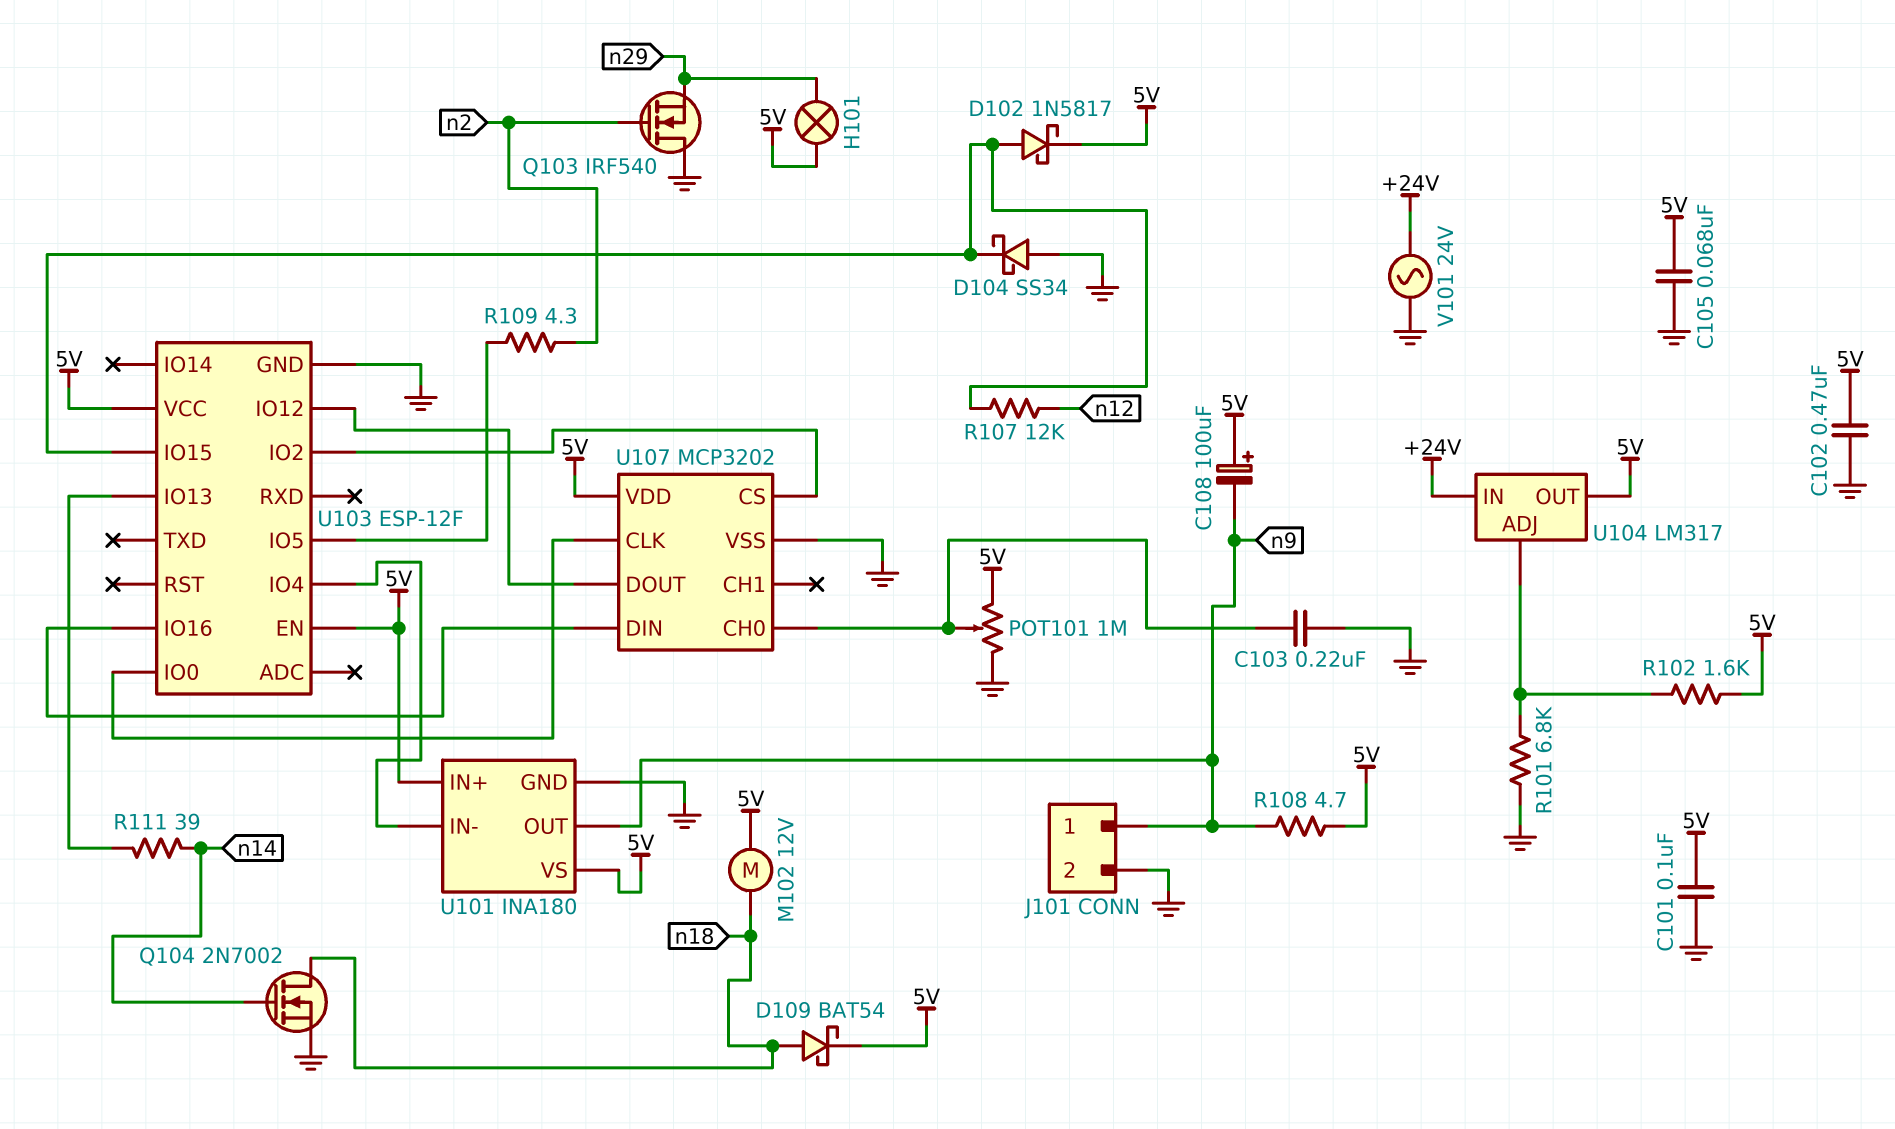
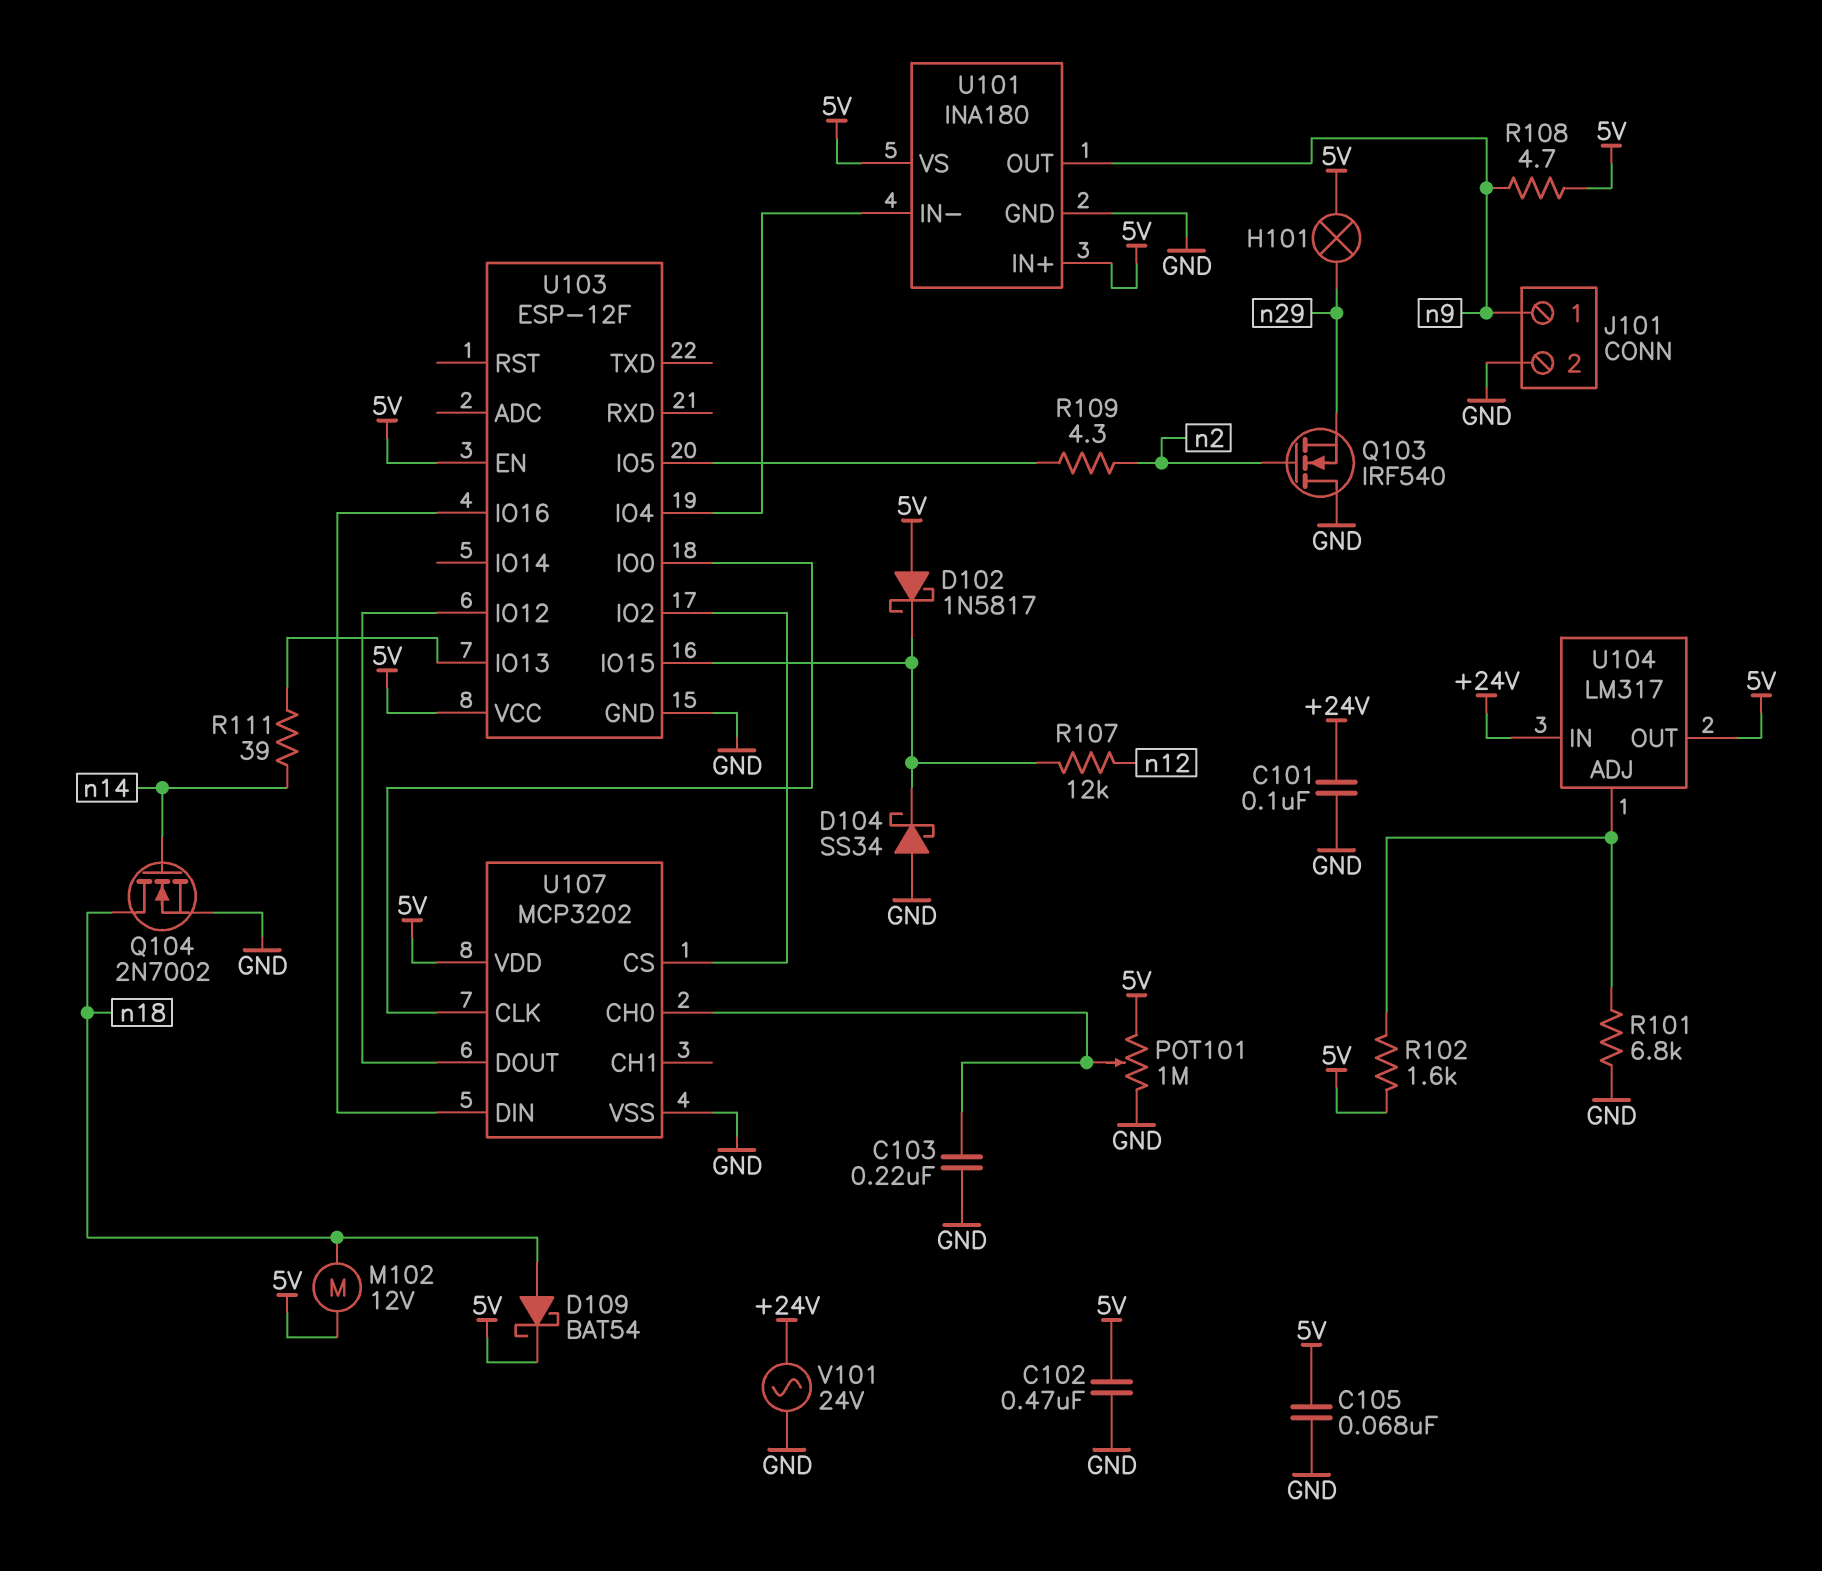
C101: 100nF (5V, GND) -> 100nF (+24V, GND)
C108: 100uF (plus 5V, minus n9) -> none
D102: schottky 1N5817 (A U103/IO15, K 5V) -> schottky 1N5817 (A 5V, K U103/IO15)

